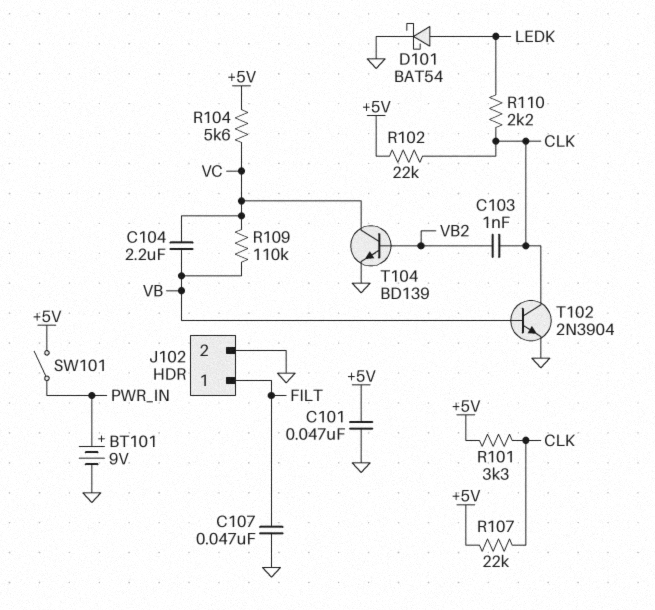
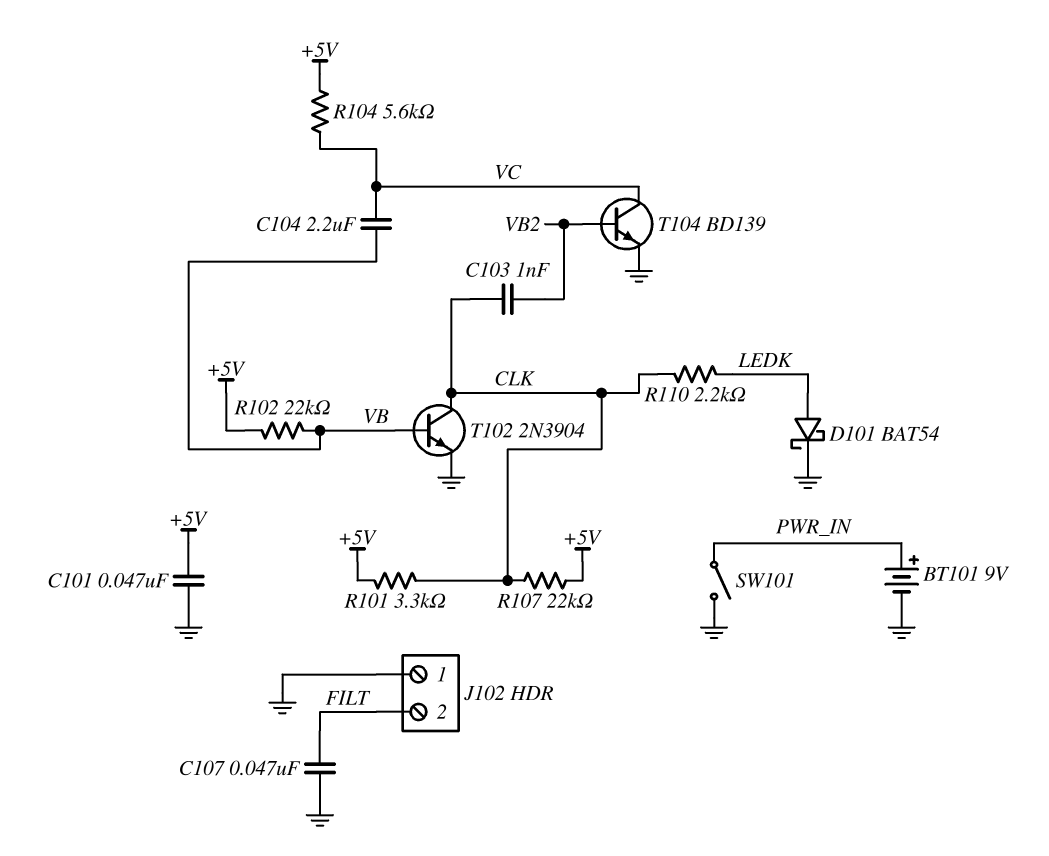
J102 pin 1: FILT -> GND
J102 pin 2: GND -> FILT
R102: 22k (+5V, CLK) -> 22k (+5V, VB)
R109: 110k (VB, VC) -> none
SW101: switch (+5V, PWR_IN) -> switch (GND, PWR_IN)

